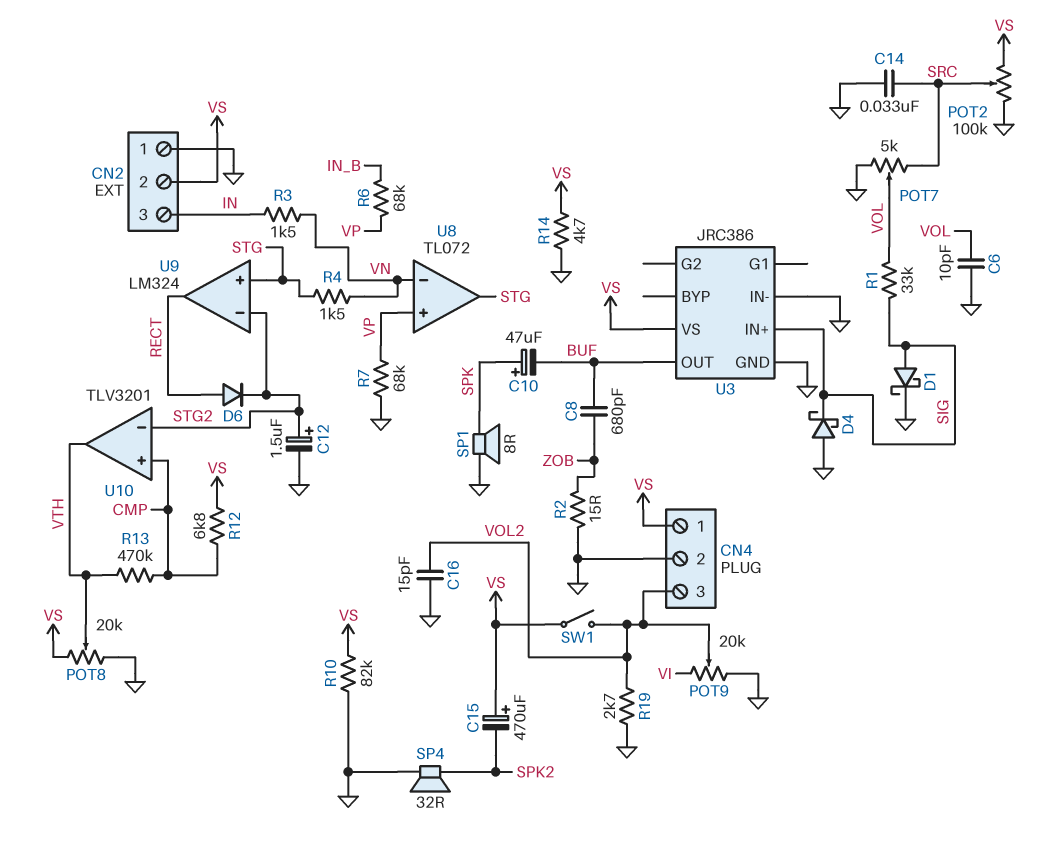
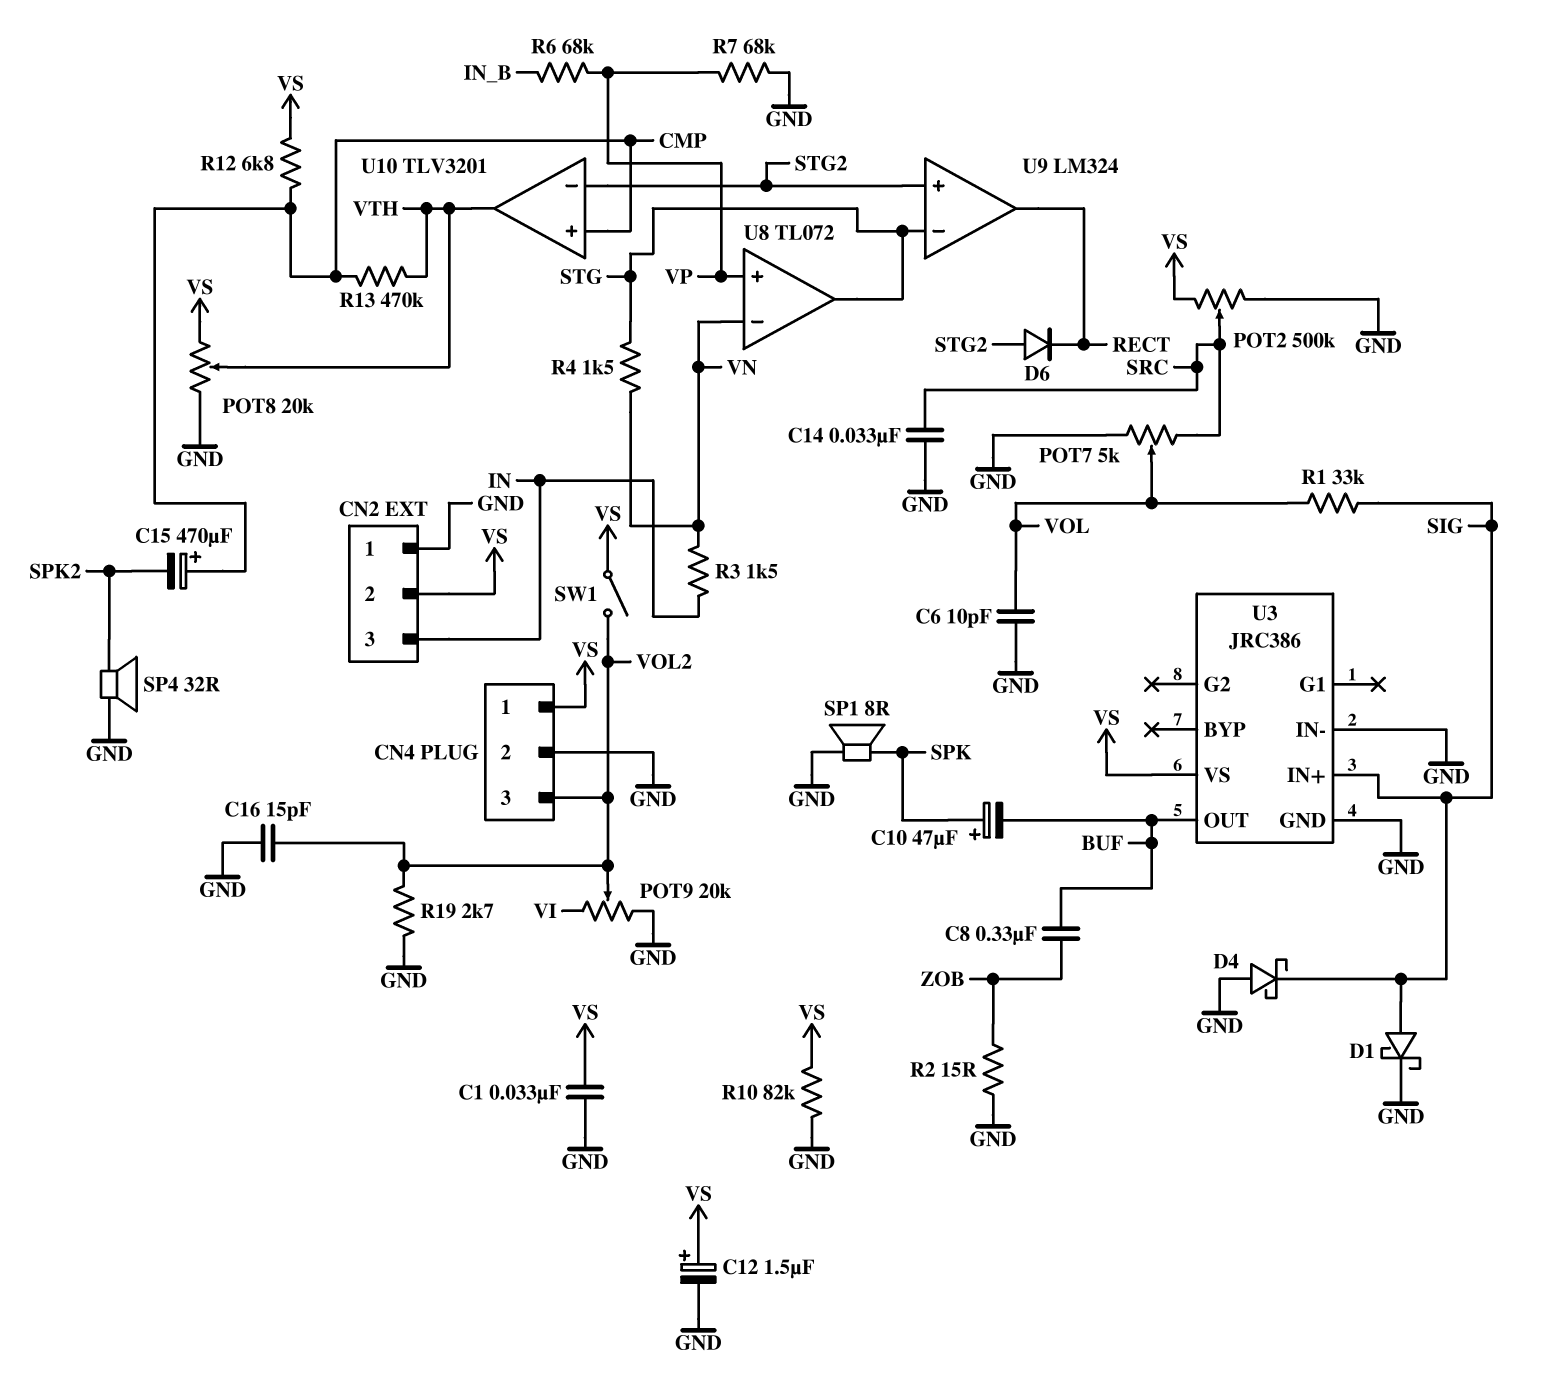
C1: none -> 33nF (GND, VS)
C8: 680pF (BUF, ZOB) -> 330nF (BUF, ZOB)
C12: 1.5uF (plus STG2, minus GND) -> 1.5uF (plus VS, minus GND)
C15: 470uF (plus VS, minus SPK2) -> 470uF (plus CMP, minus SPK2)
D6: diode (A RECT, K STG2) -> diode (A STG2, K RECT)
POT2: 100k (GND, VS, wiper SRC) -> 500k (GND, VS, wiper SRC)
R14: 4.7k (GND, VS) -> none
U9 pin in+: STG -> STG2
U9 pin in-: STG2 -> STG

